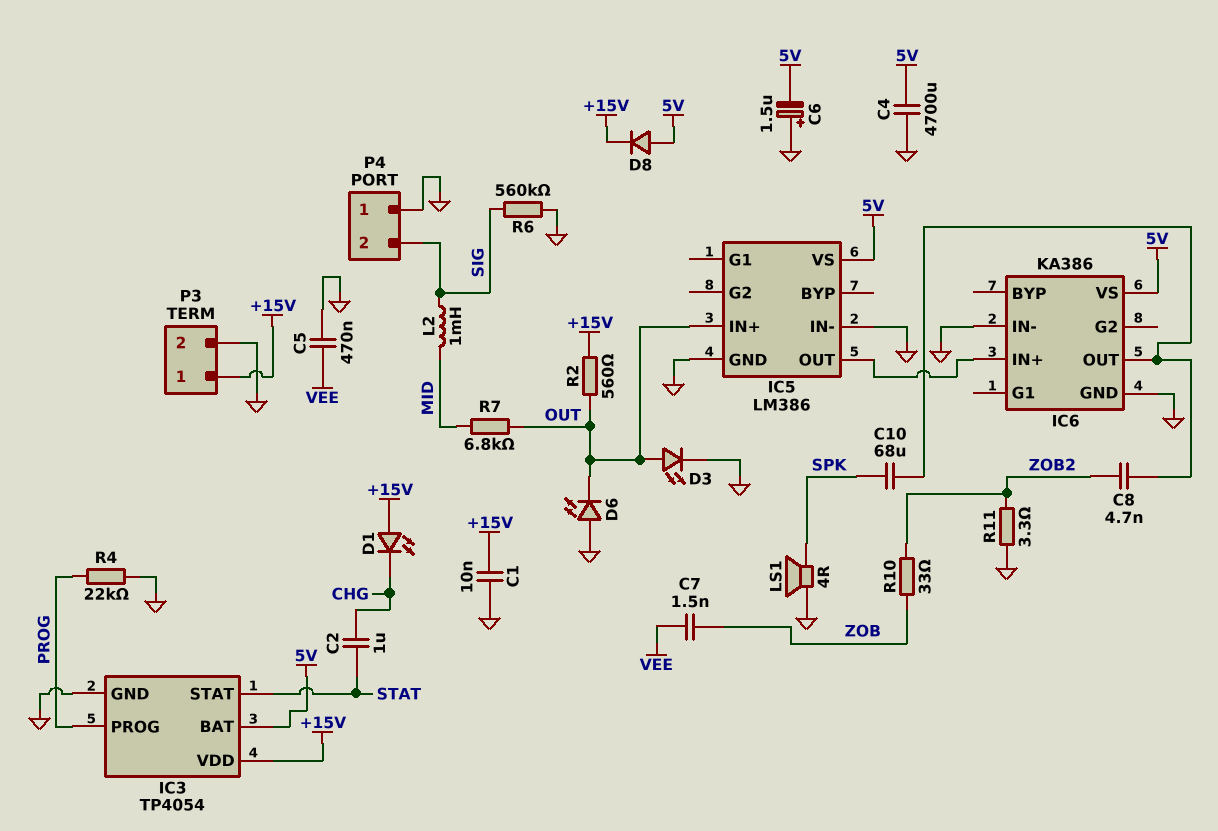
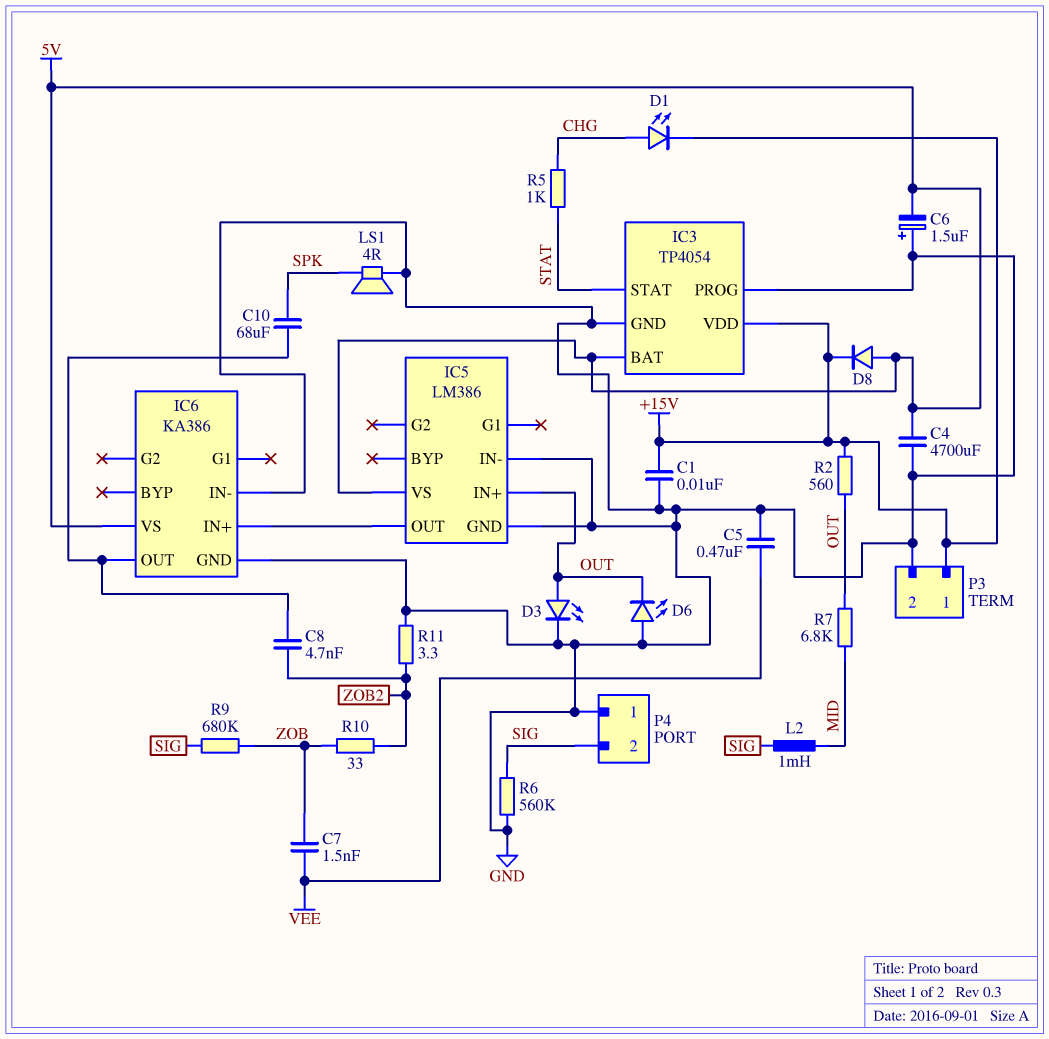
C2: 1uF (CHG, STAT) -> none
D1: LED (A +15V, K CHG) -> LED (A CHG, K +15V)
IC3 pin PROG: PROG -> GND
R4: 22k (GND, PROG) -> none
R5: none -> 1k (CHG, STAT)
R9: none -> 680k (SIG, ZOB)

